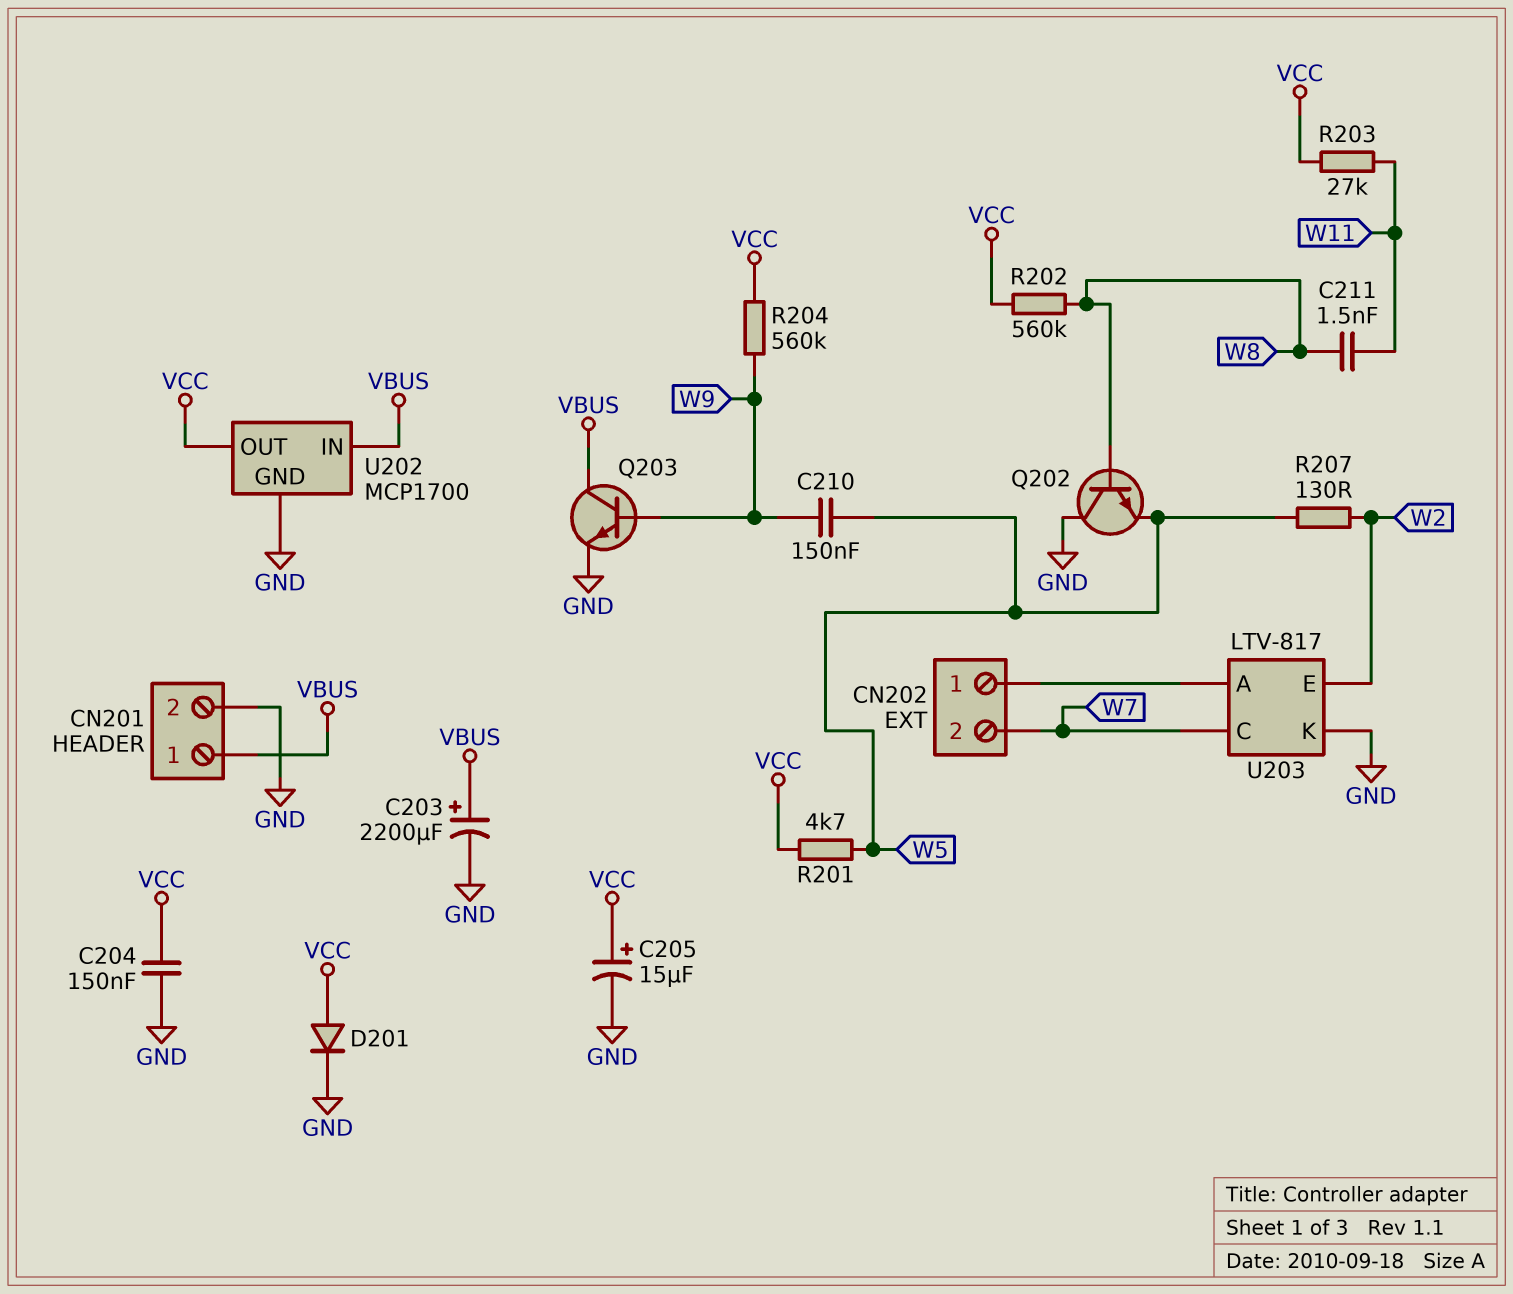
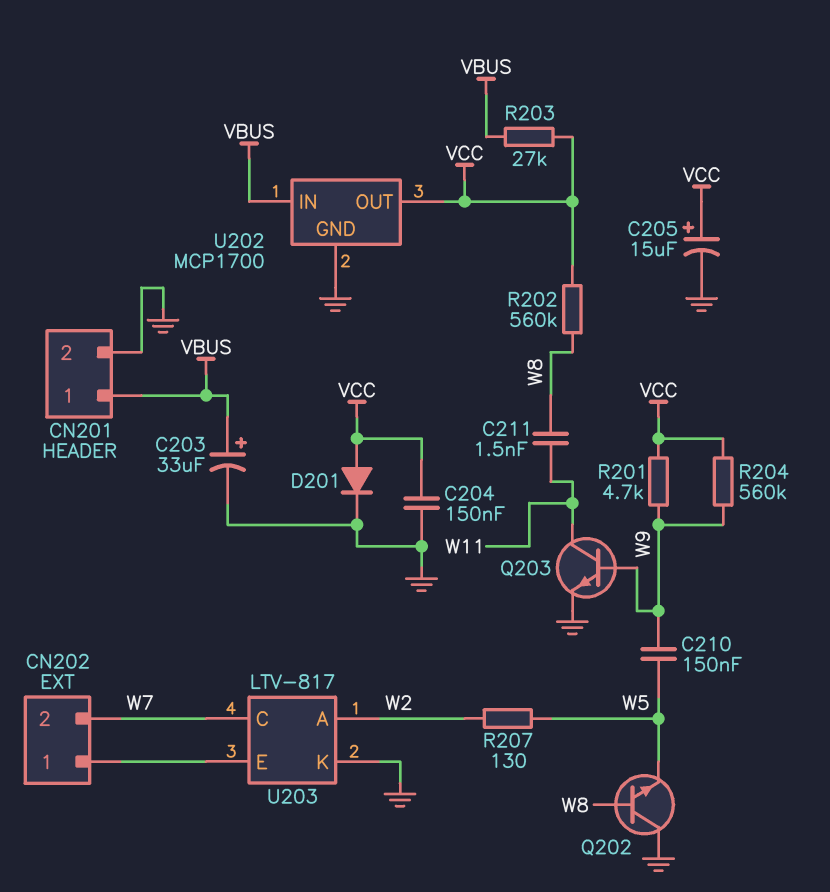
C203: 2200uF (plus VBUS, minus GND) -> 33uF (plus VBUS, minus GND)
Q203: NPN (B W9, C VBUS, E GND) -> NPN (B W9, C W11, E GND)
R201: 4.7k (VCC, W5) -> 4.7k (VCC, W9)
R203: 27k (VCC, W11) -> 27k (VBUS, VCC)
U203 pin A: CN202/1 -> W2
U203 pin E: W2 -> CN202/1

